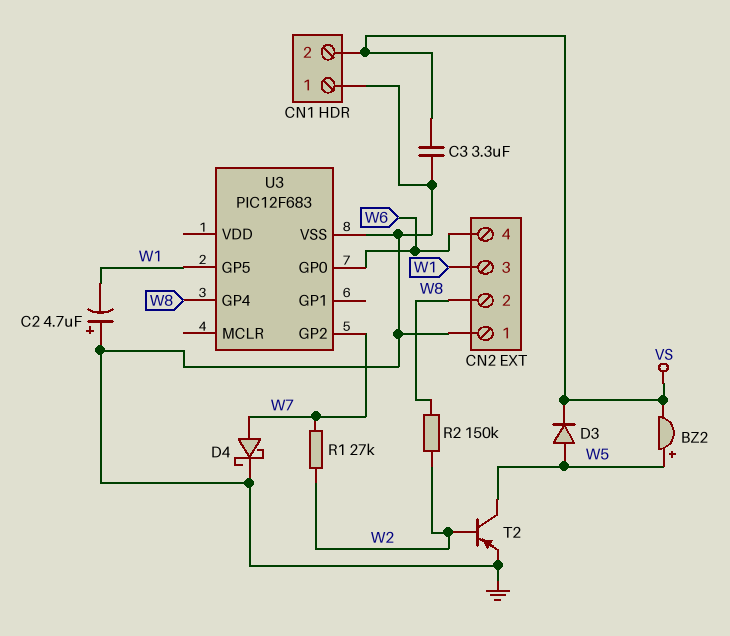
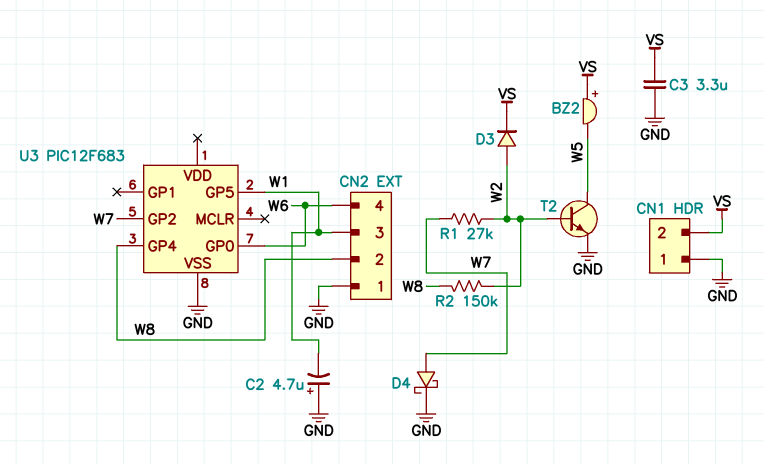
BZ2: buzzer (plus W5, minus VS) -> buzzer (plus VS, minus W5)
D3: diode (A W5, K VS) -> diode (A W2, K VS)
T2: PNP (B W2, C W5, E GND) -> NPN (B W2, C W5, E GND)

